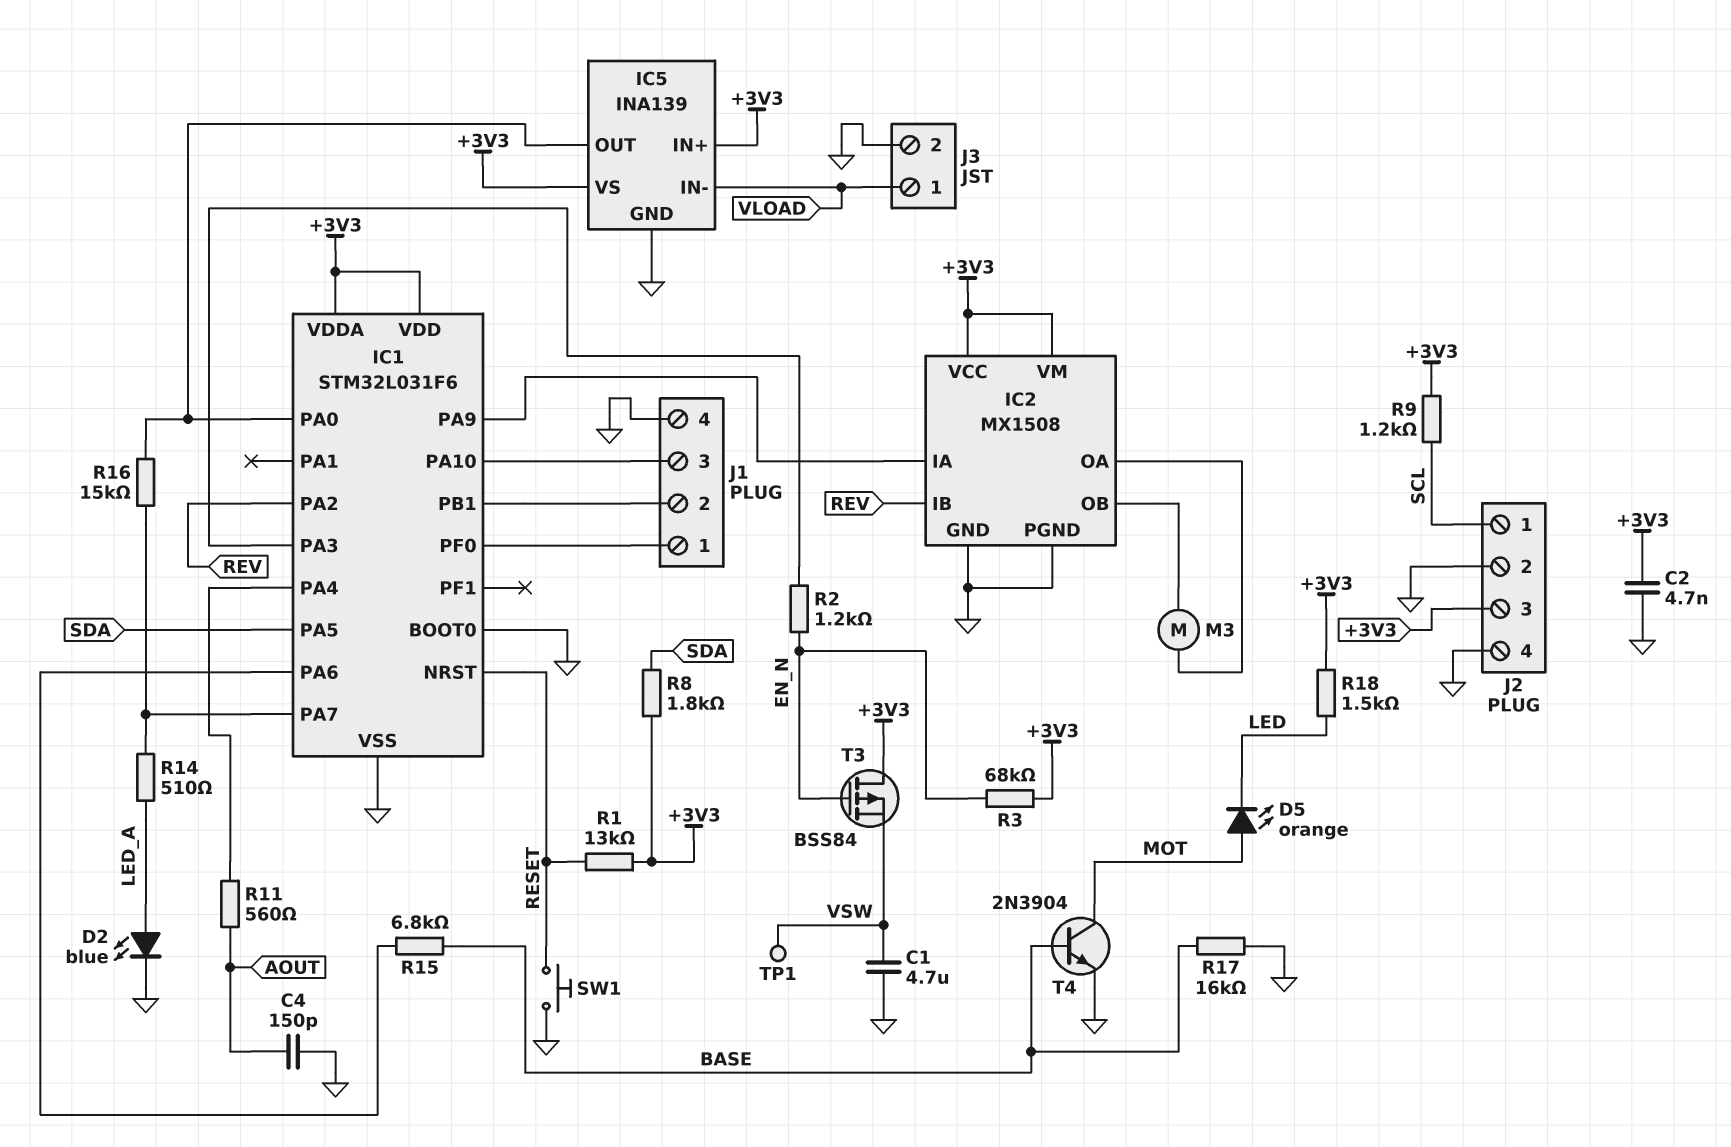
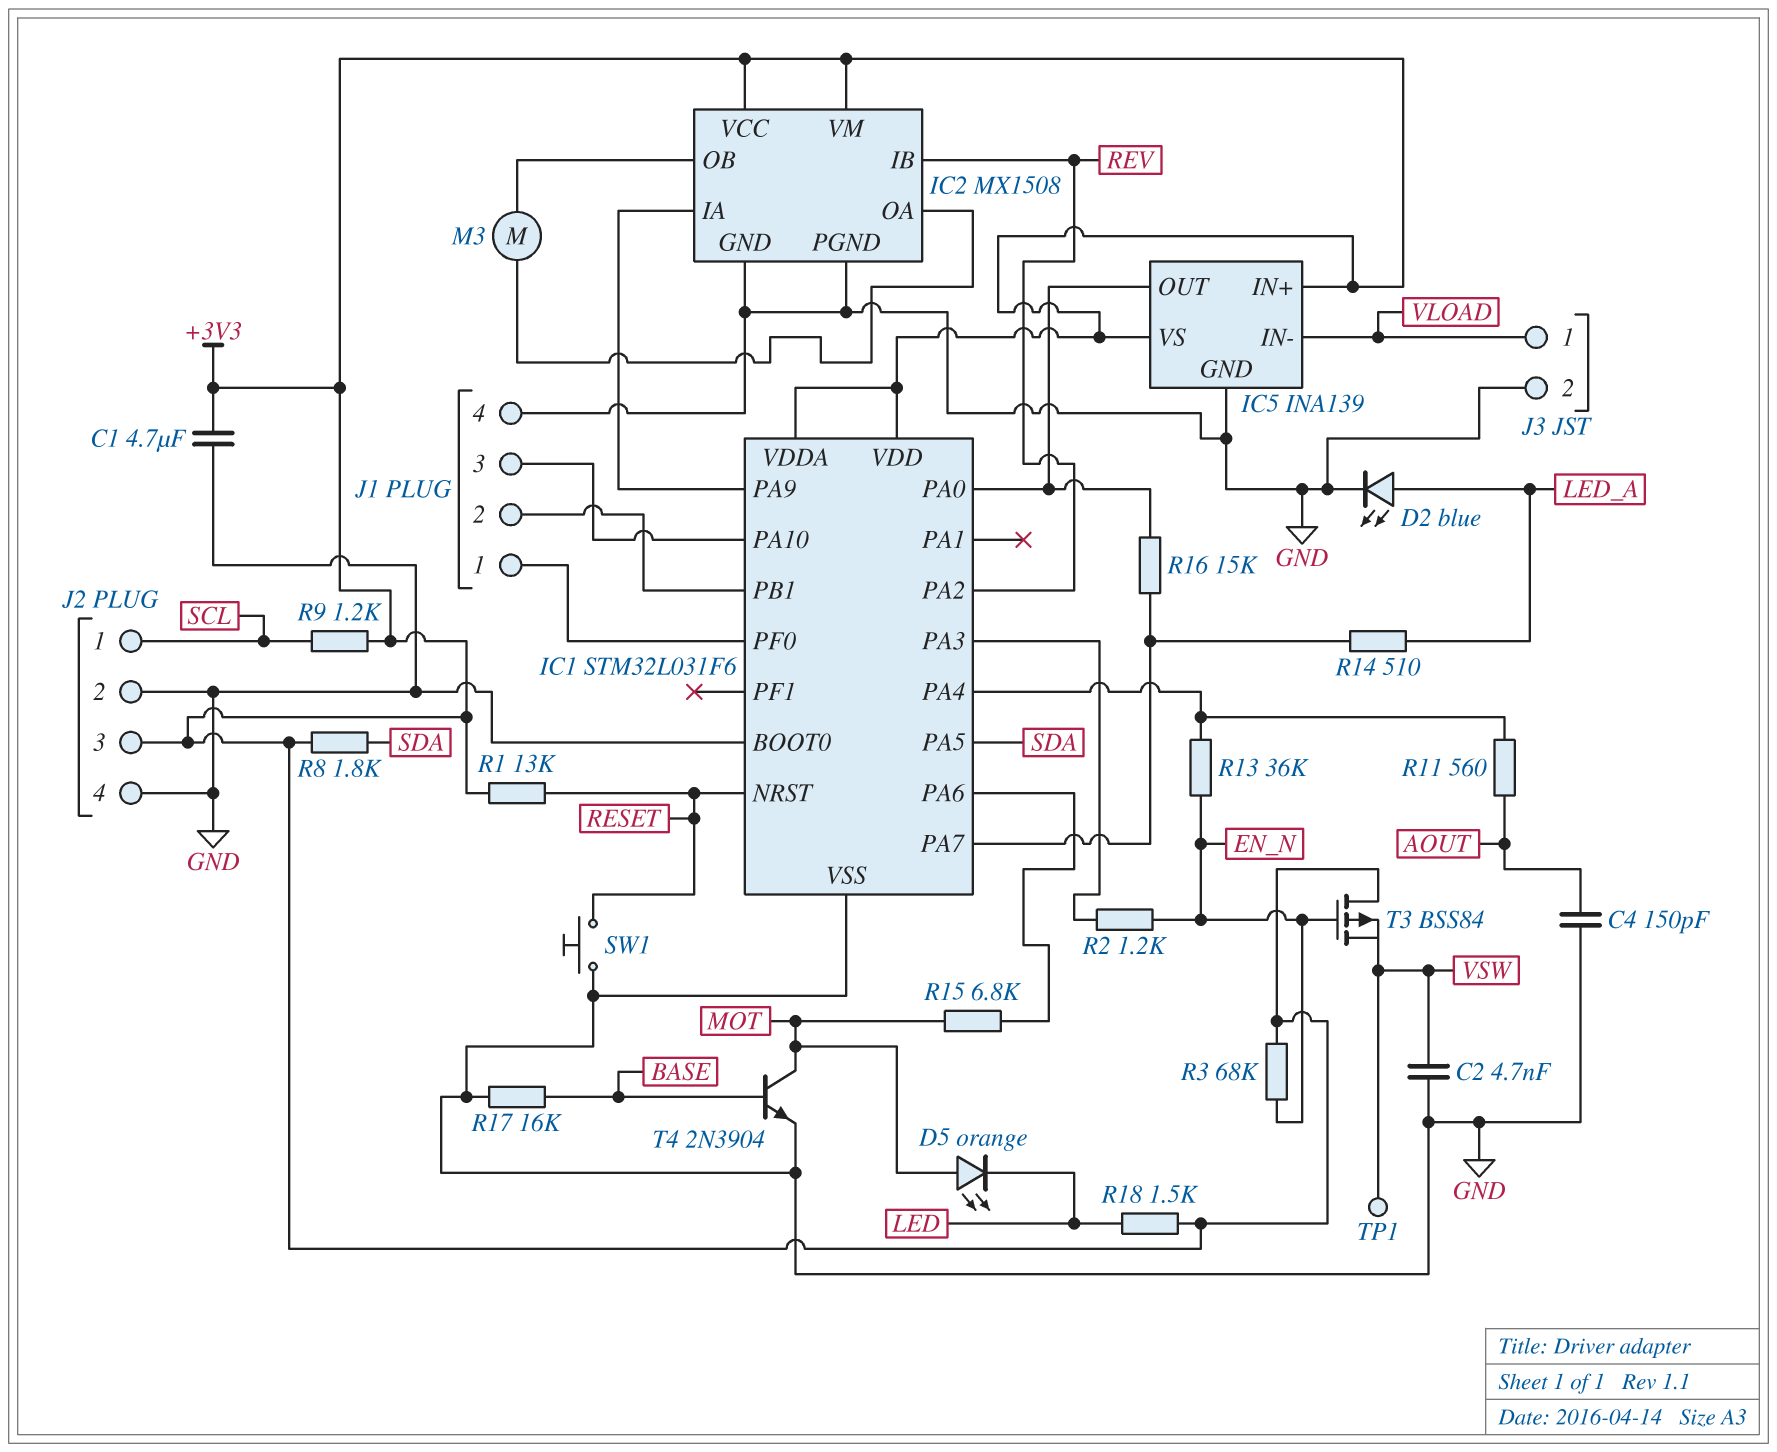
C1: 4.7uF (GND, VSW) -> 4.7uF (+3V3, GND)
C2: 4.7nF (+3V3, GND) -> 4.7nF (GND, VSW)
R13: none -> 36k (EN_N, IC1/PA4)
R15: 6.8k (BASE, IC1/PA6) -> 6.8k (IC1/PA6, MOT)

